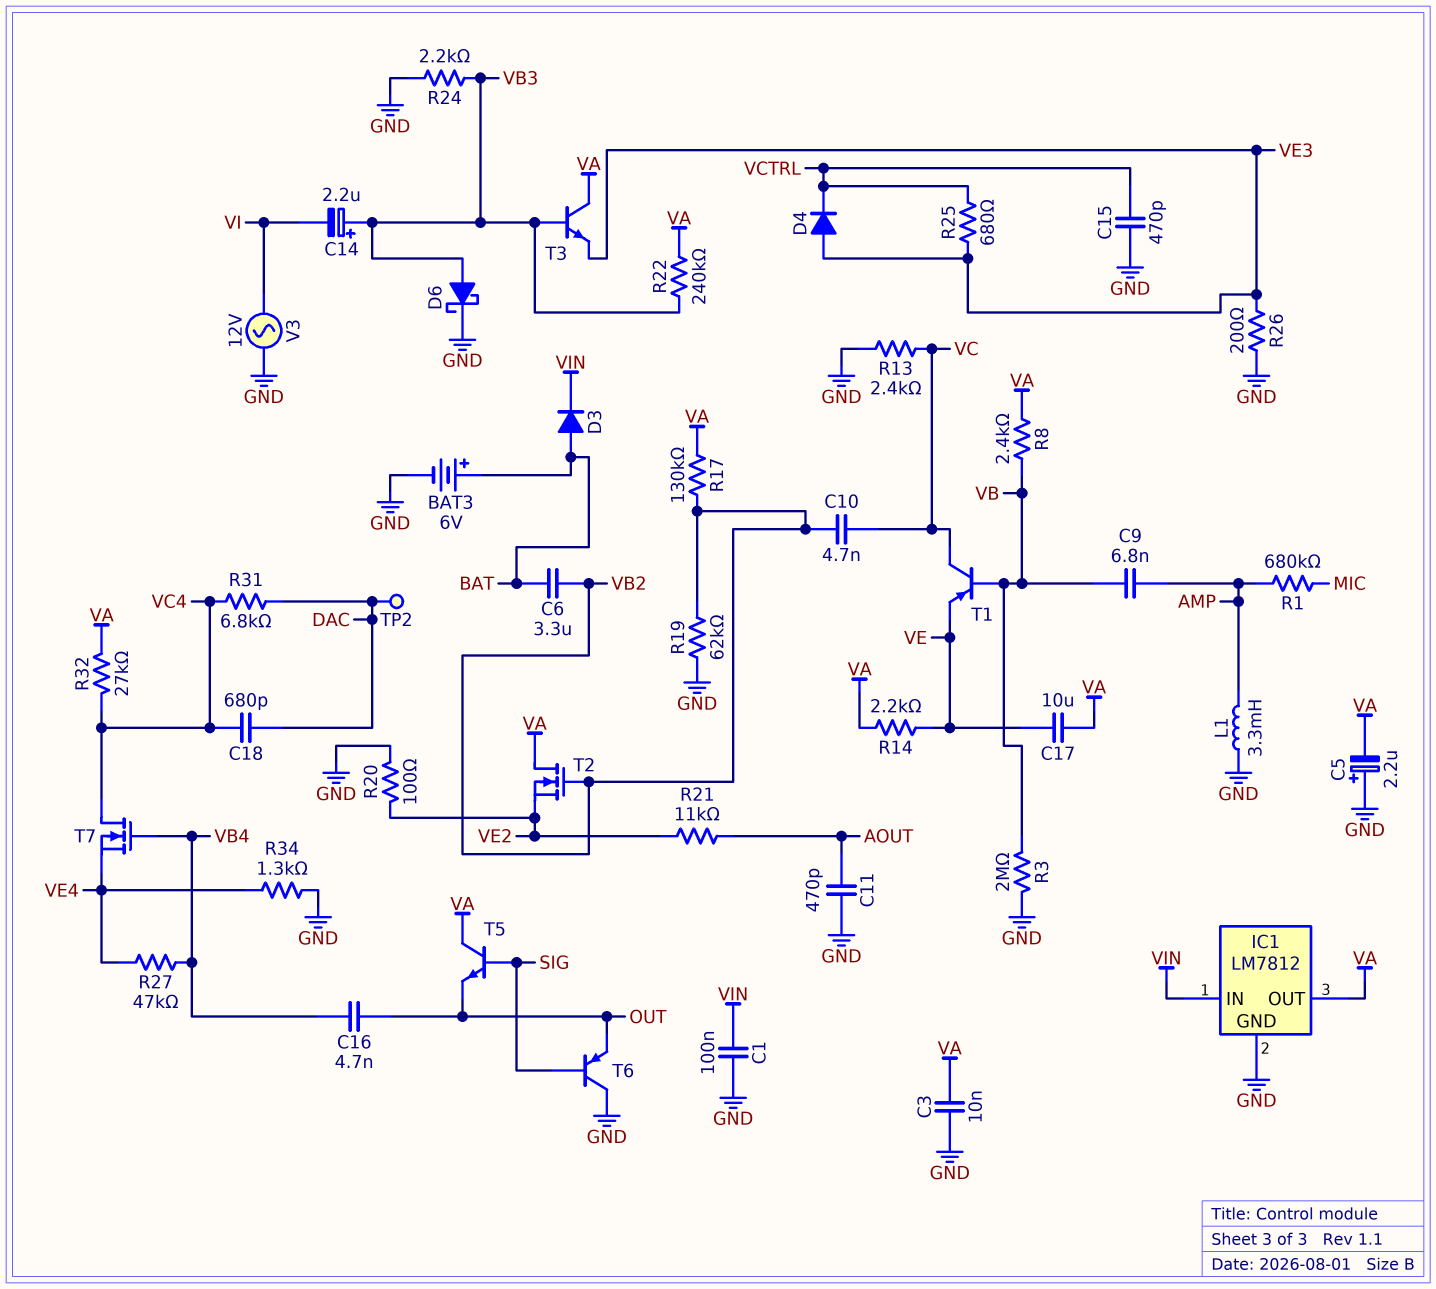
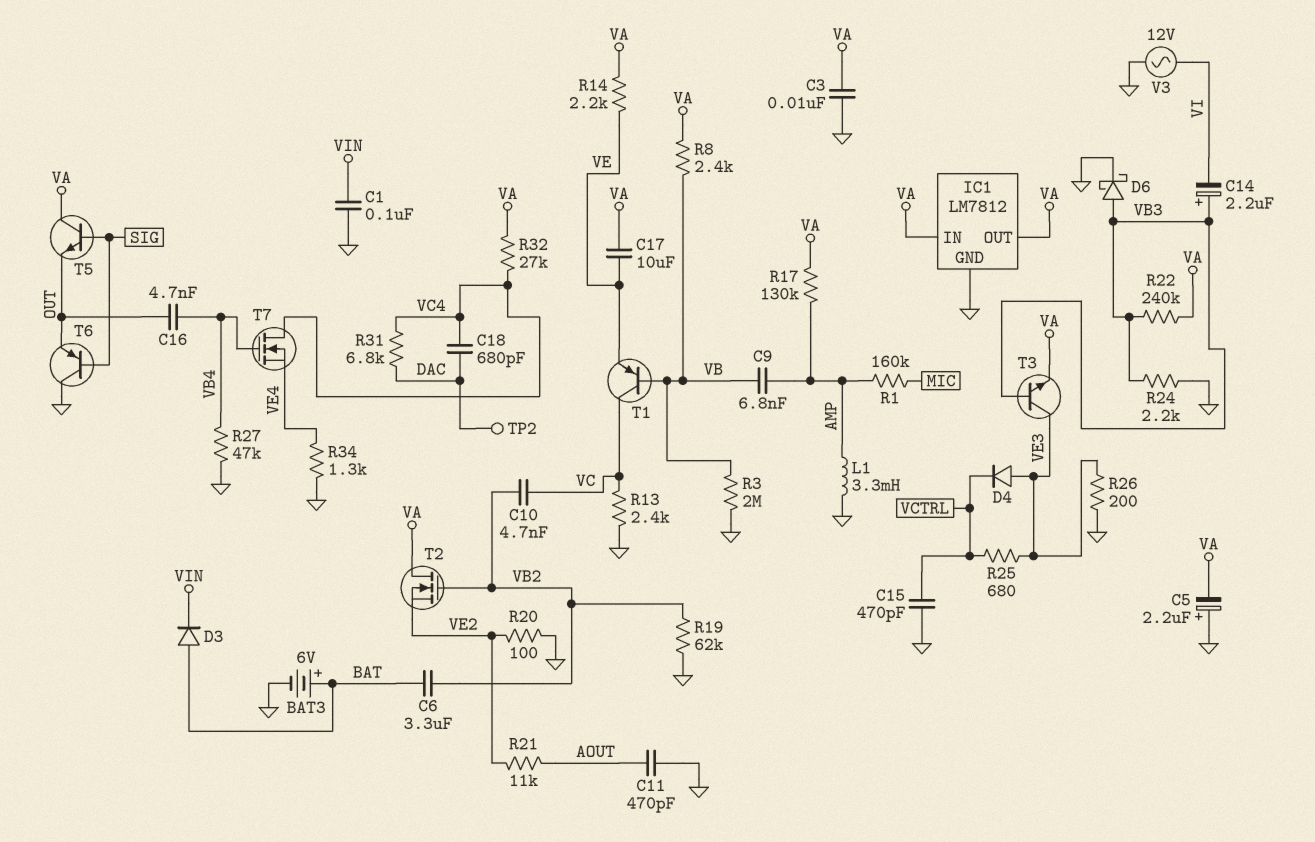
IC1 pin IN: VIN -> VA
R1: 680k (AMP, MIC) -> 160k (AMP, MIC)
R17: 130k (VA, VB2) -> 130k (AMP, VA)
R27: 47k (VB4, VE4) -> 47k (GND, VB4)
T3: NPN (B VB3, C VA, E VE3) -> NPN (B VB3, C VE3, E VA)

